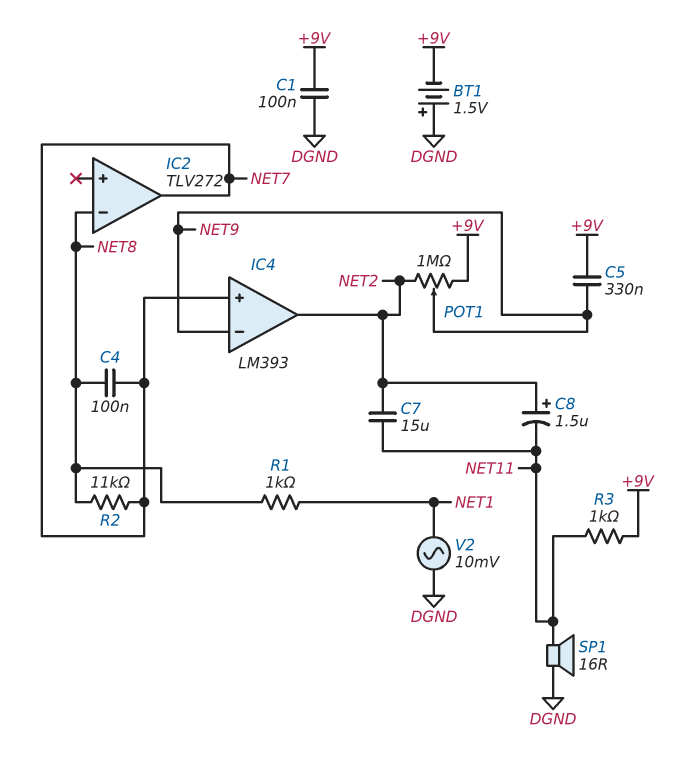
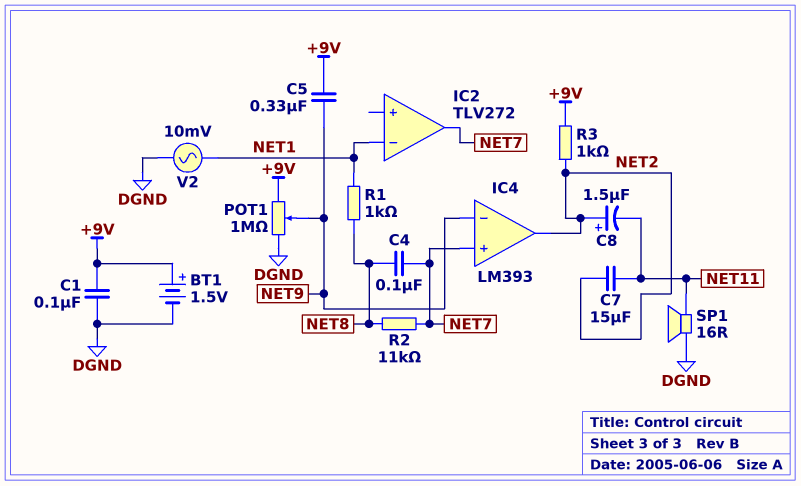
BT1: 1.5V (plus DGND, minus +9V) -> 1.5V (plus +9V, minus DGND)
IC2 pin in-: NET8 -> NET1
POT1: 1M (+9V, NET2, wiper NET9) -> 1M (+9V, DGND, wiper NET9)
R3: 1k (+9V, NET11) -> 1k (+9V, NET2)

